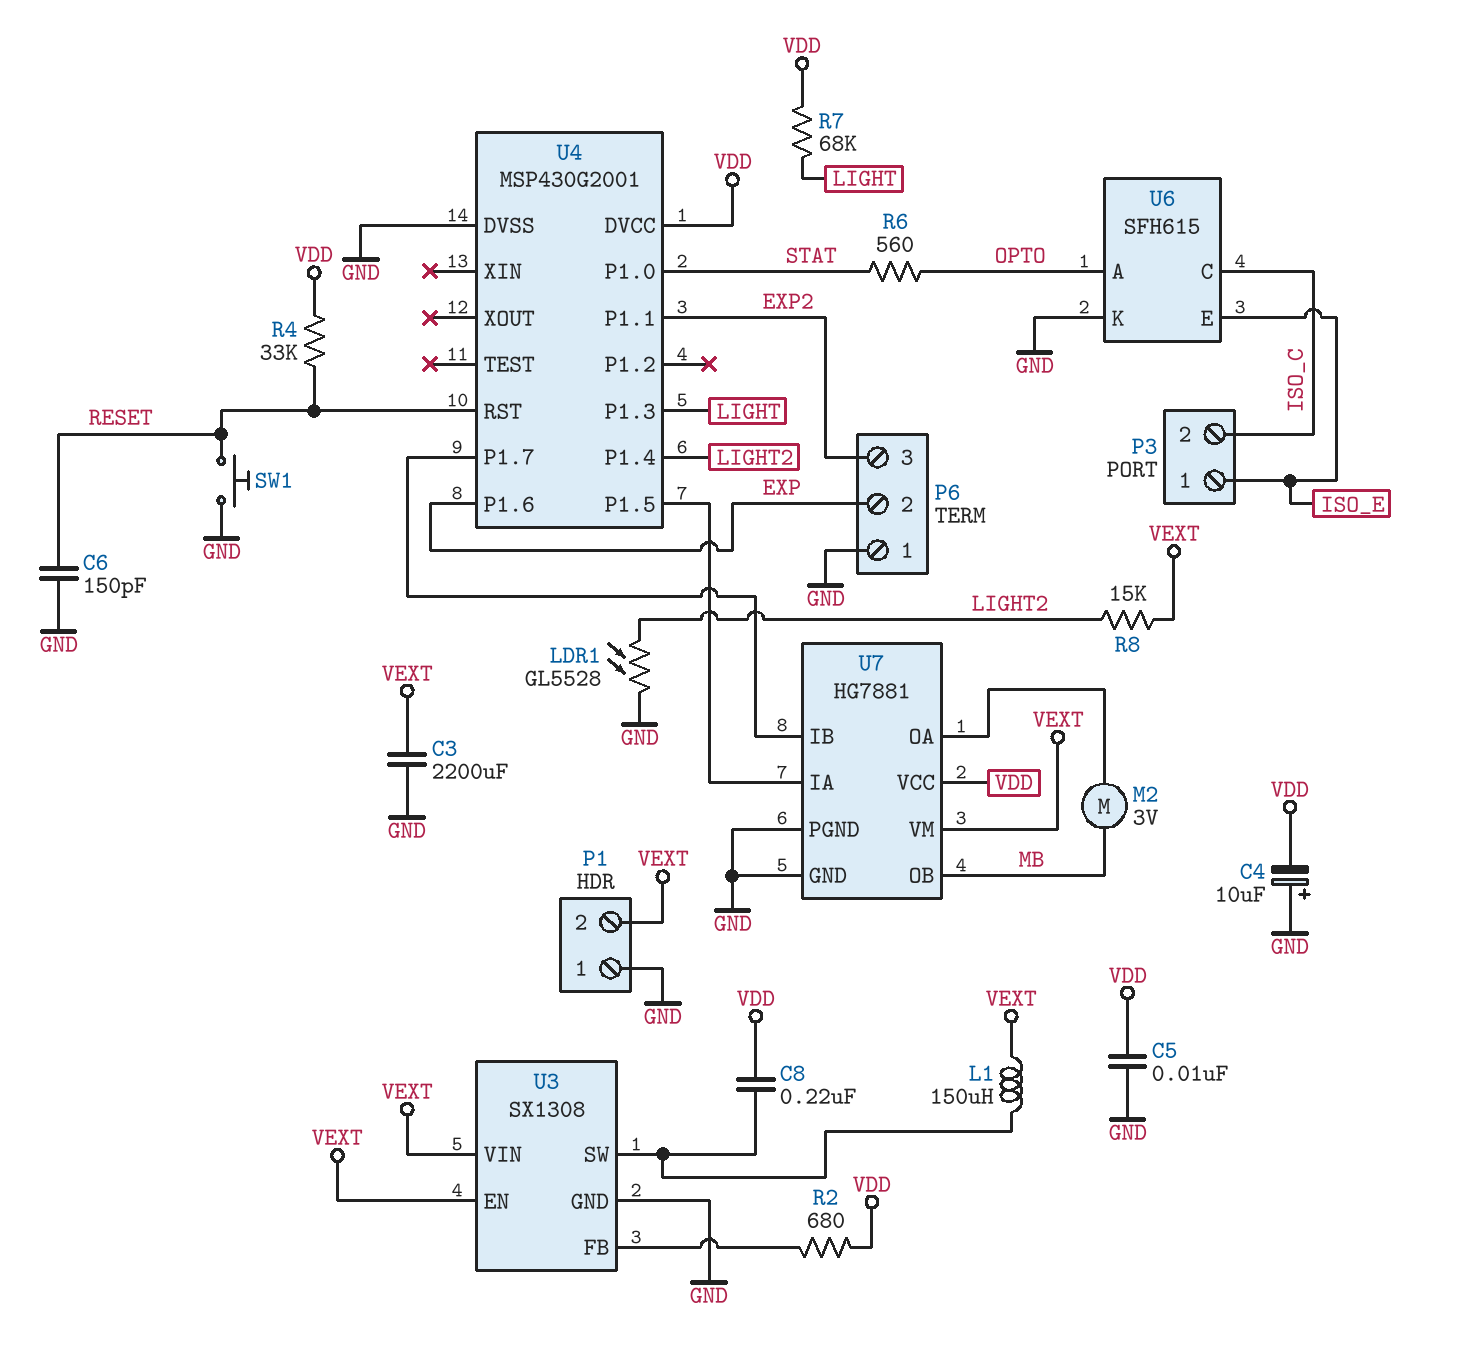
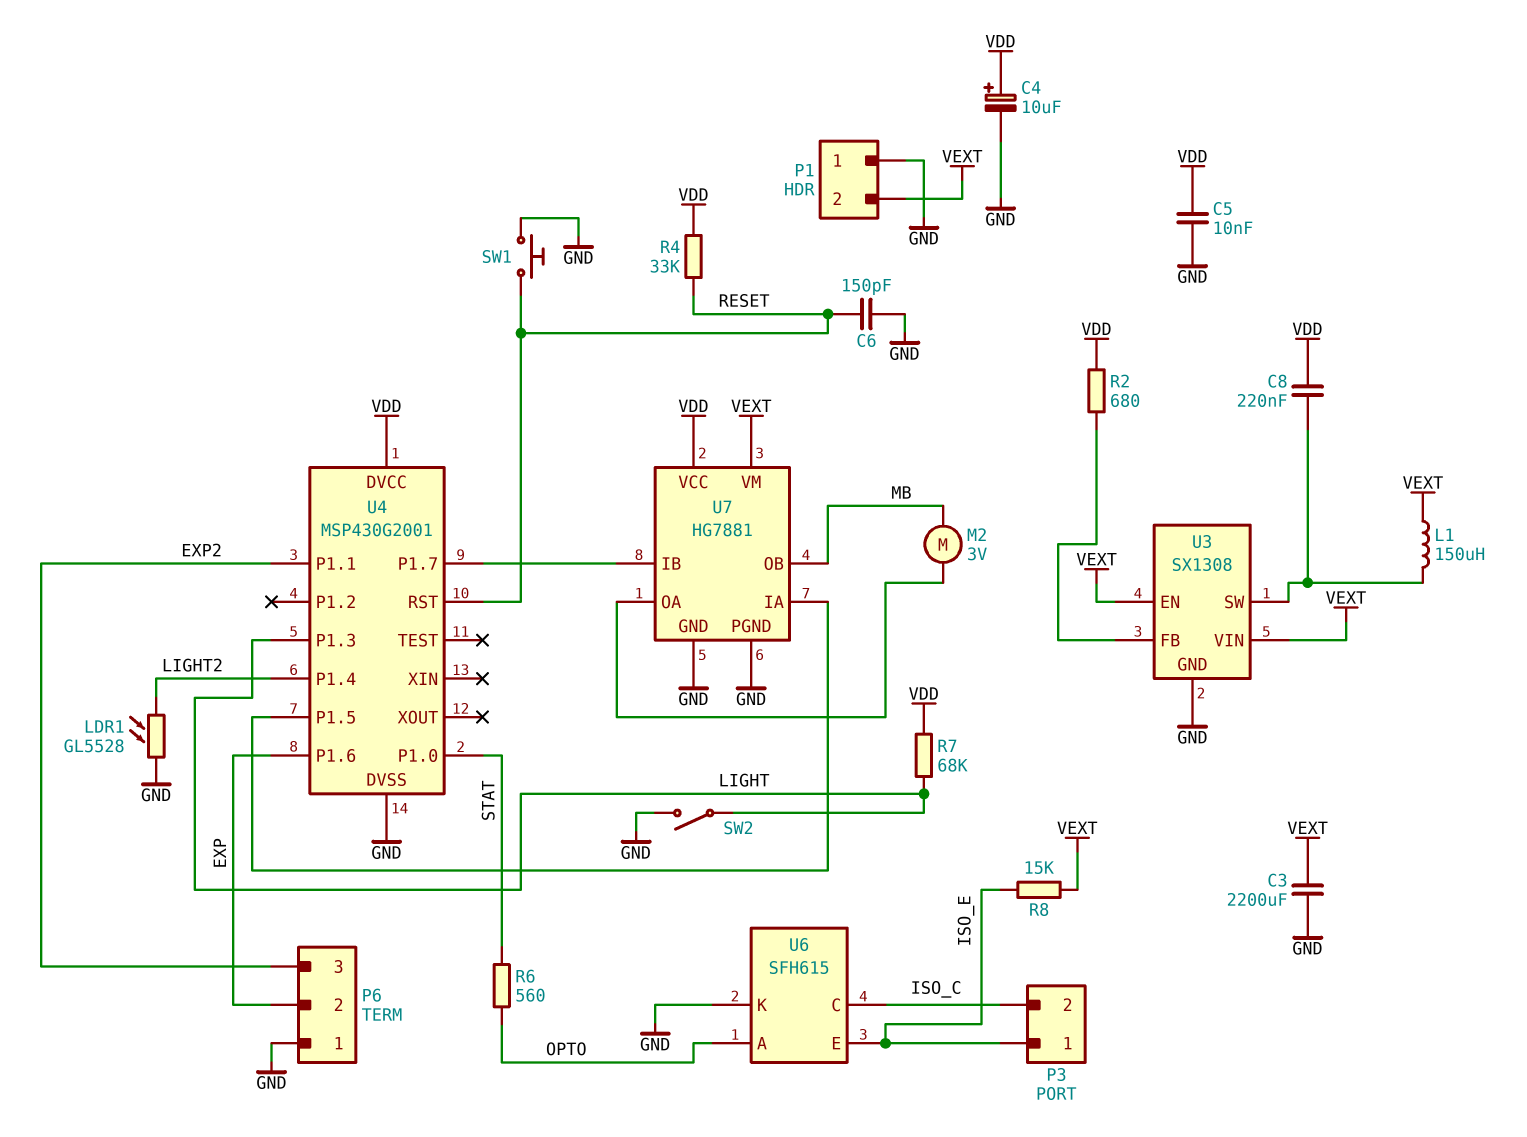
C4: 10uF (plus GND, minus VDD) -> 10uF (plus VDD, minus GND)
R8: 15k (LIGHT2, VEXT) -> 15k (ISO_E, VEXT)
SW2: none -> switch (GND, LIGHT)

